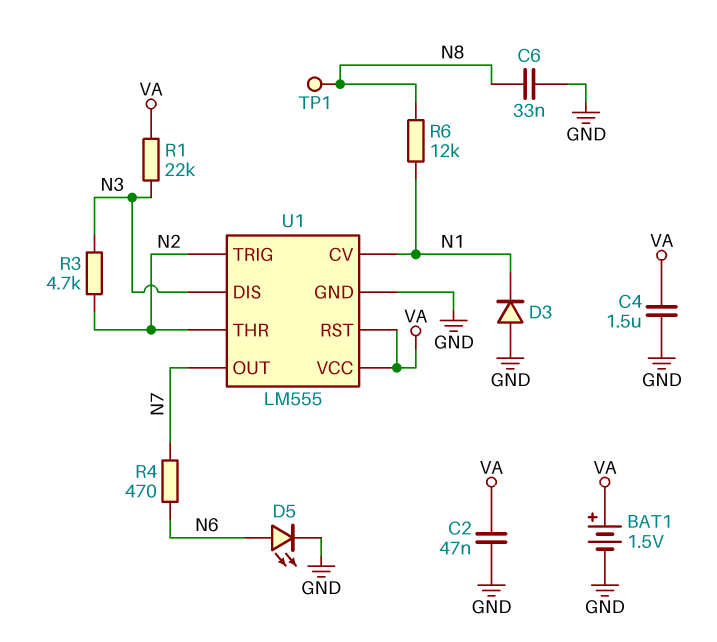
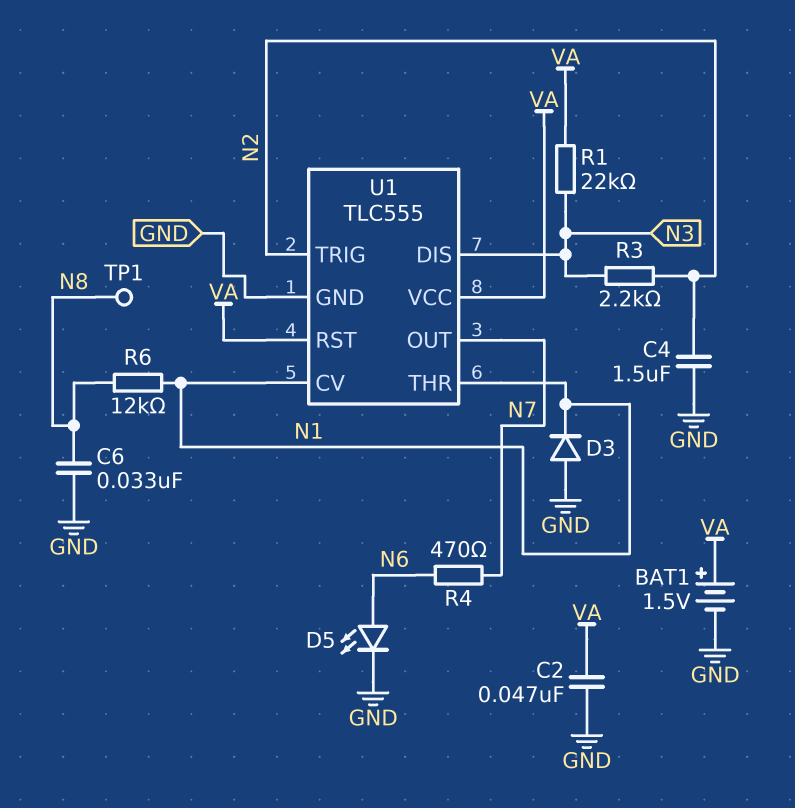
C4: 1.5uF (GND, VA) -> 1.5uF (GND, N2)
R3: 4.7k (N2, N3) -> 2.2k (N2, N3)
U1: LM555 -> TLC555
U1 pin THR: N2 -> N1

